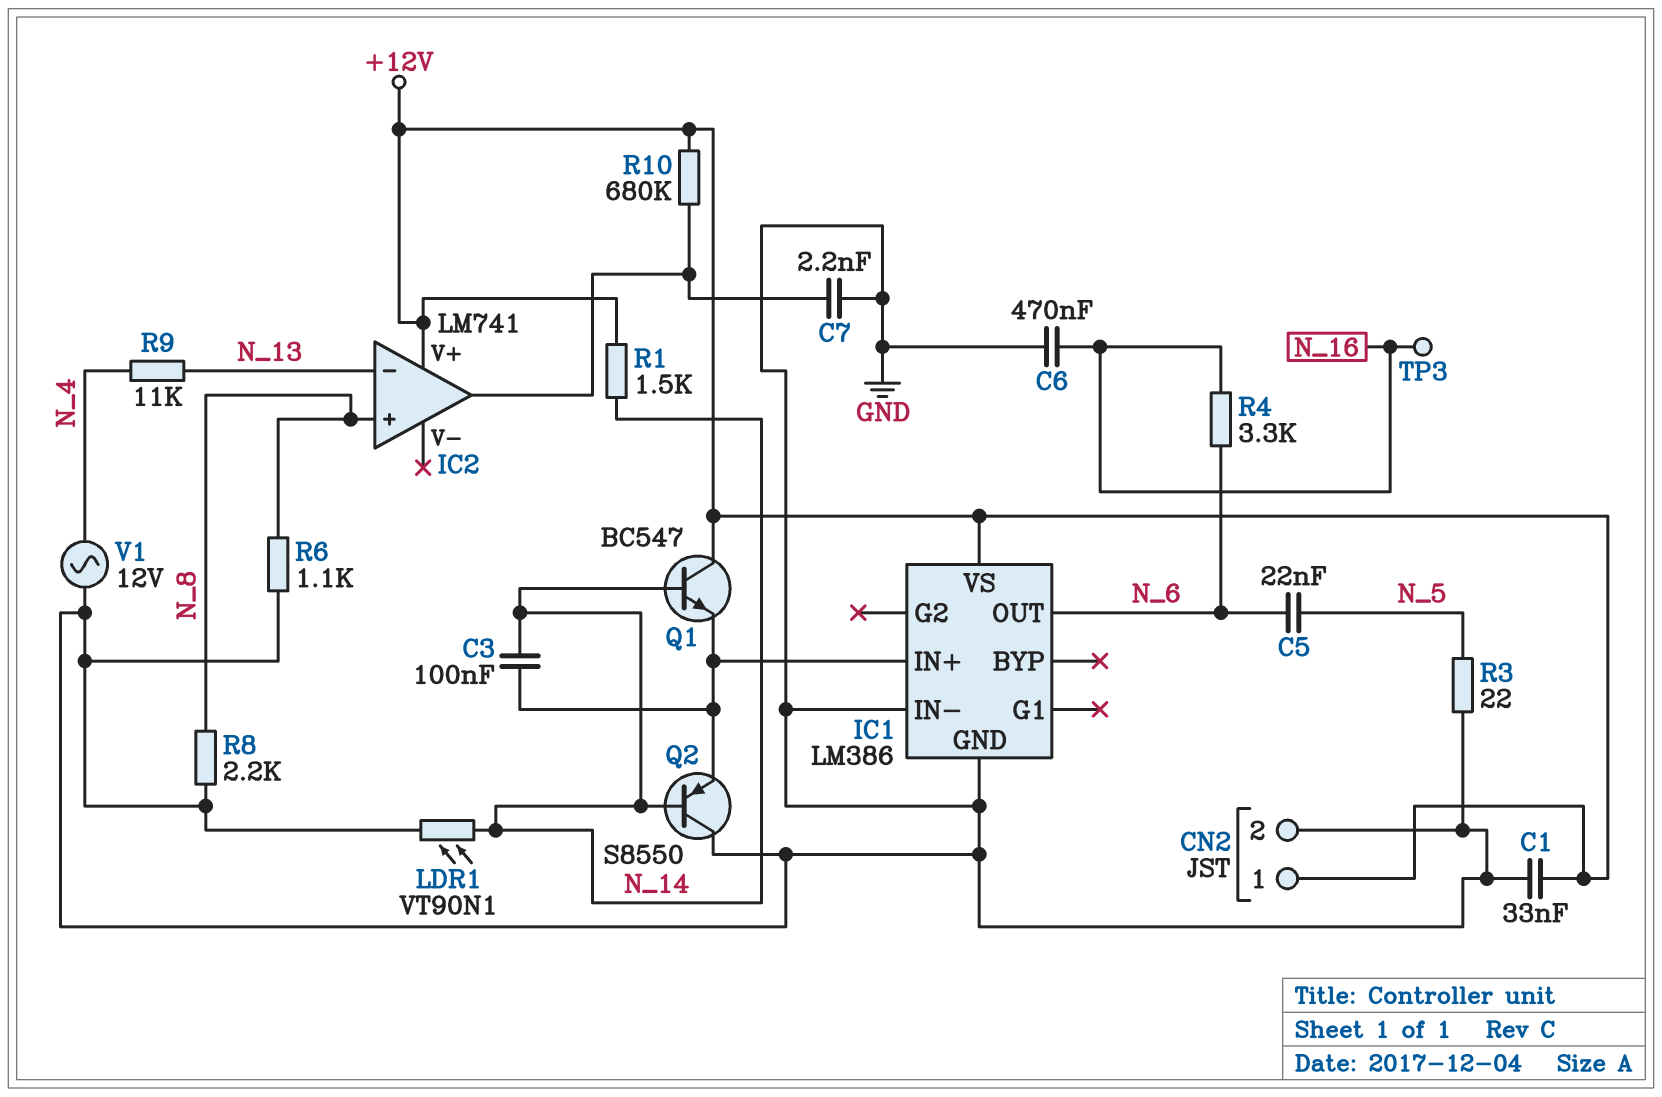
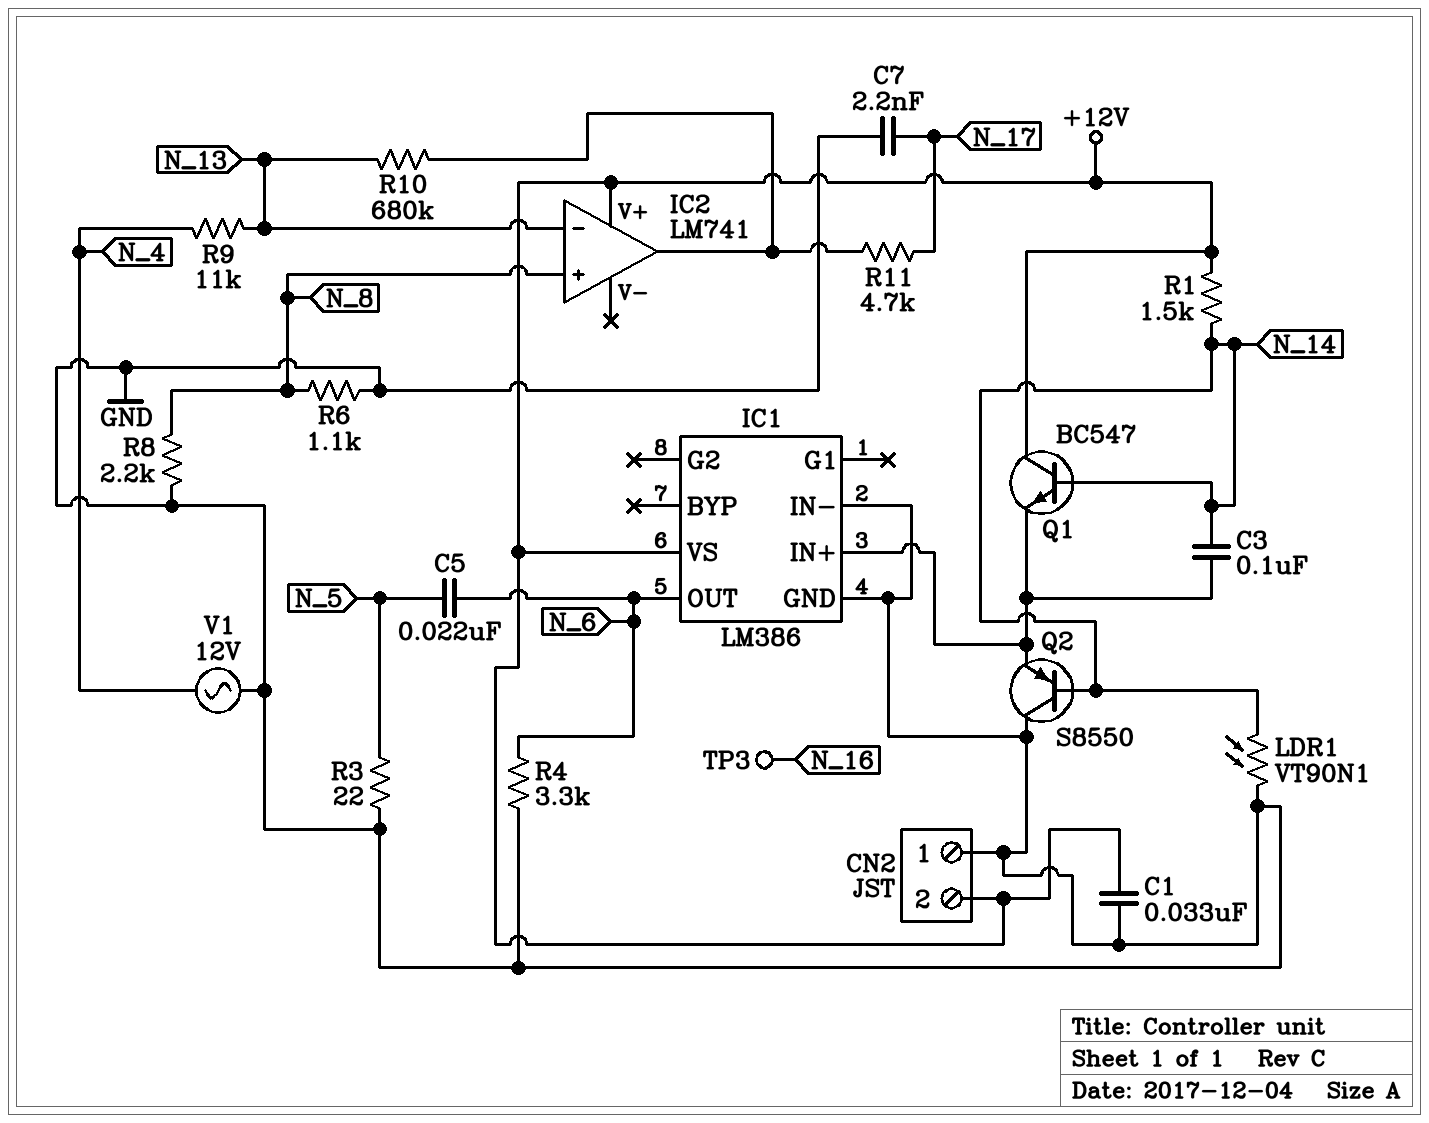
C6: 470nF (GND, N_16) -> none
C7: 2.2nF (GND, IC2/out) -> 2.2nF (GND, N_17)
CN2 pin 1: +12V -> GND
CN2 pin 2: GND -> +12V
R4: 3.3k (N_6, N_16) -> 3.3k (GND, N_6)
R10: 680k (+12V, IC2/out) -> 680k (IC2/out, N_13)
R11: none -> 4.7k (IC2/out, N_17)

